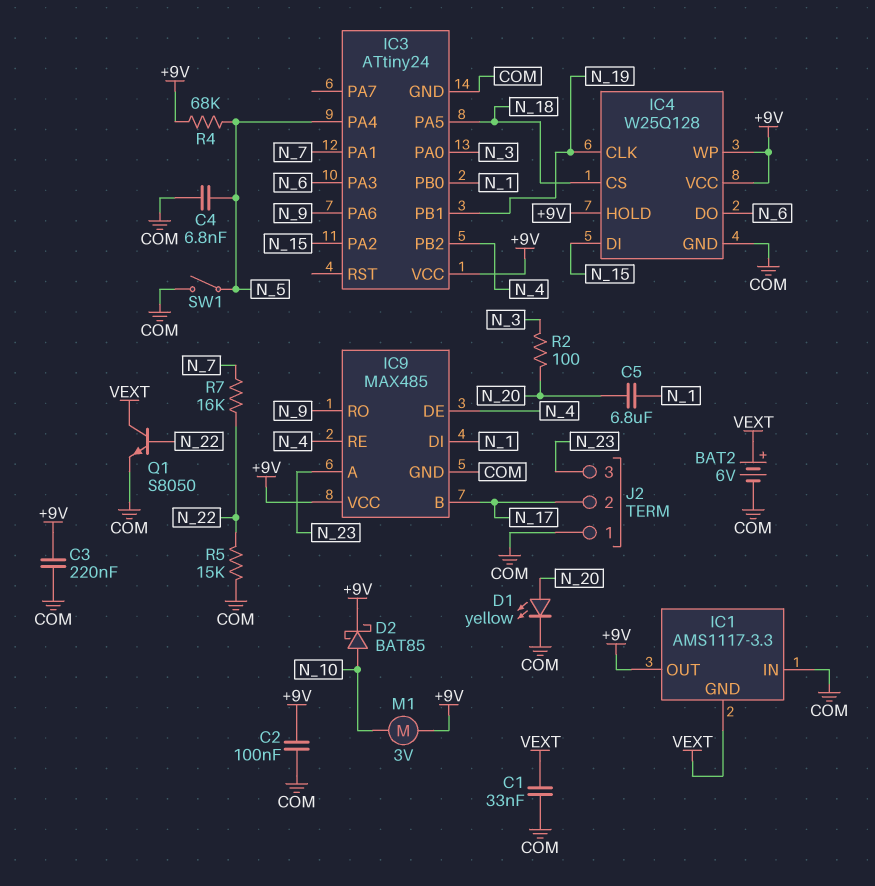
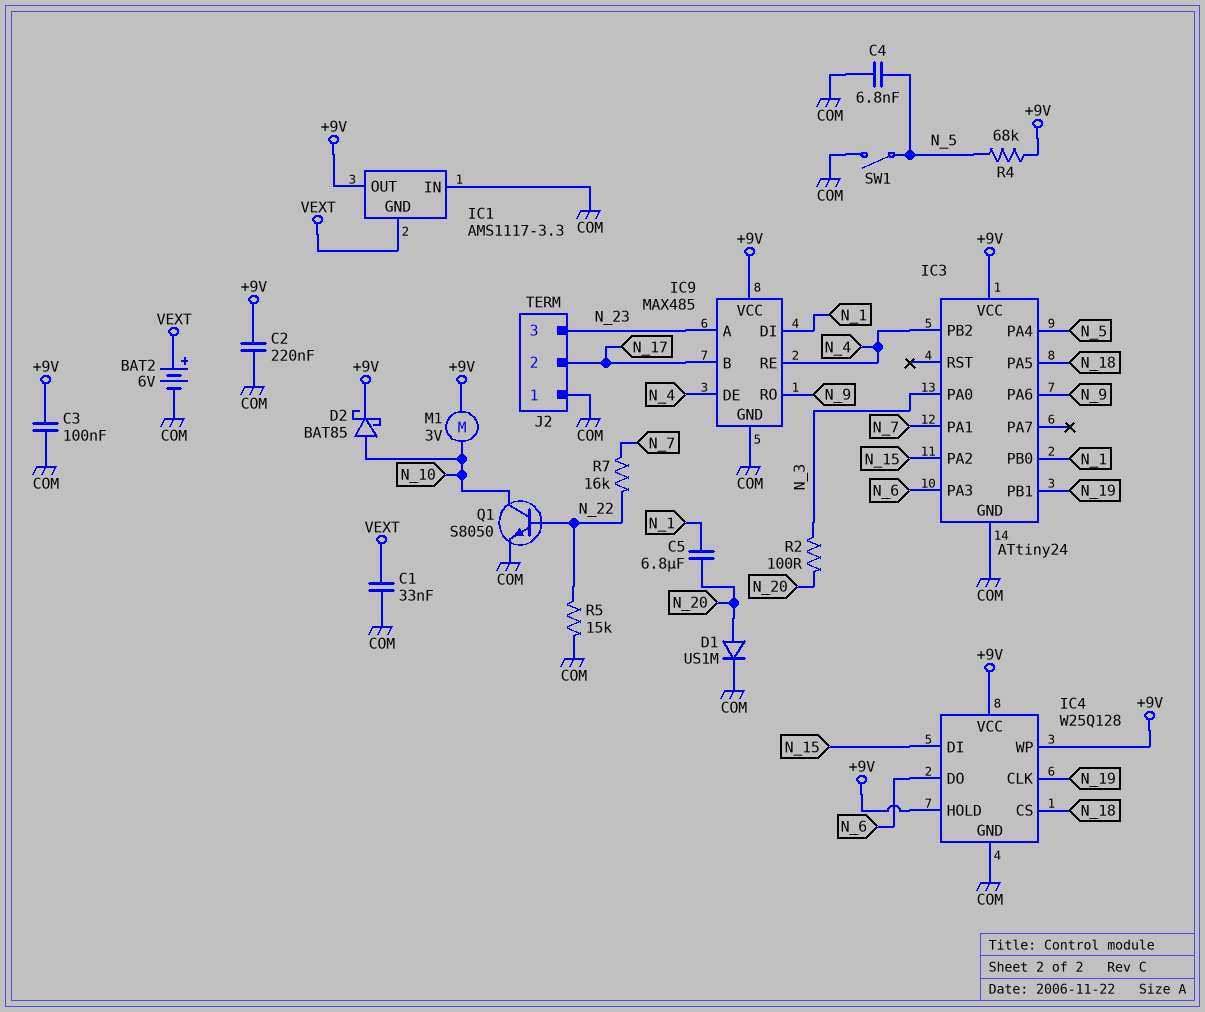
C2: 100nF (+9V, COM) -> 220nF (+9V, COM)
C3: 220nF (+9V, COM) -> 100nF (+9V, COM)
D1: LED yellow (A N_20, K COM) -> diode US1M (A N_20, K COM)
Q1: NPN S8050 (B N_22, C VEXT, E COM) -> NPN S8050 (B N_22, C N_10, E COM)

